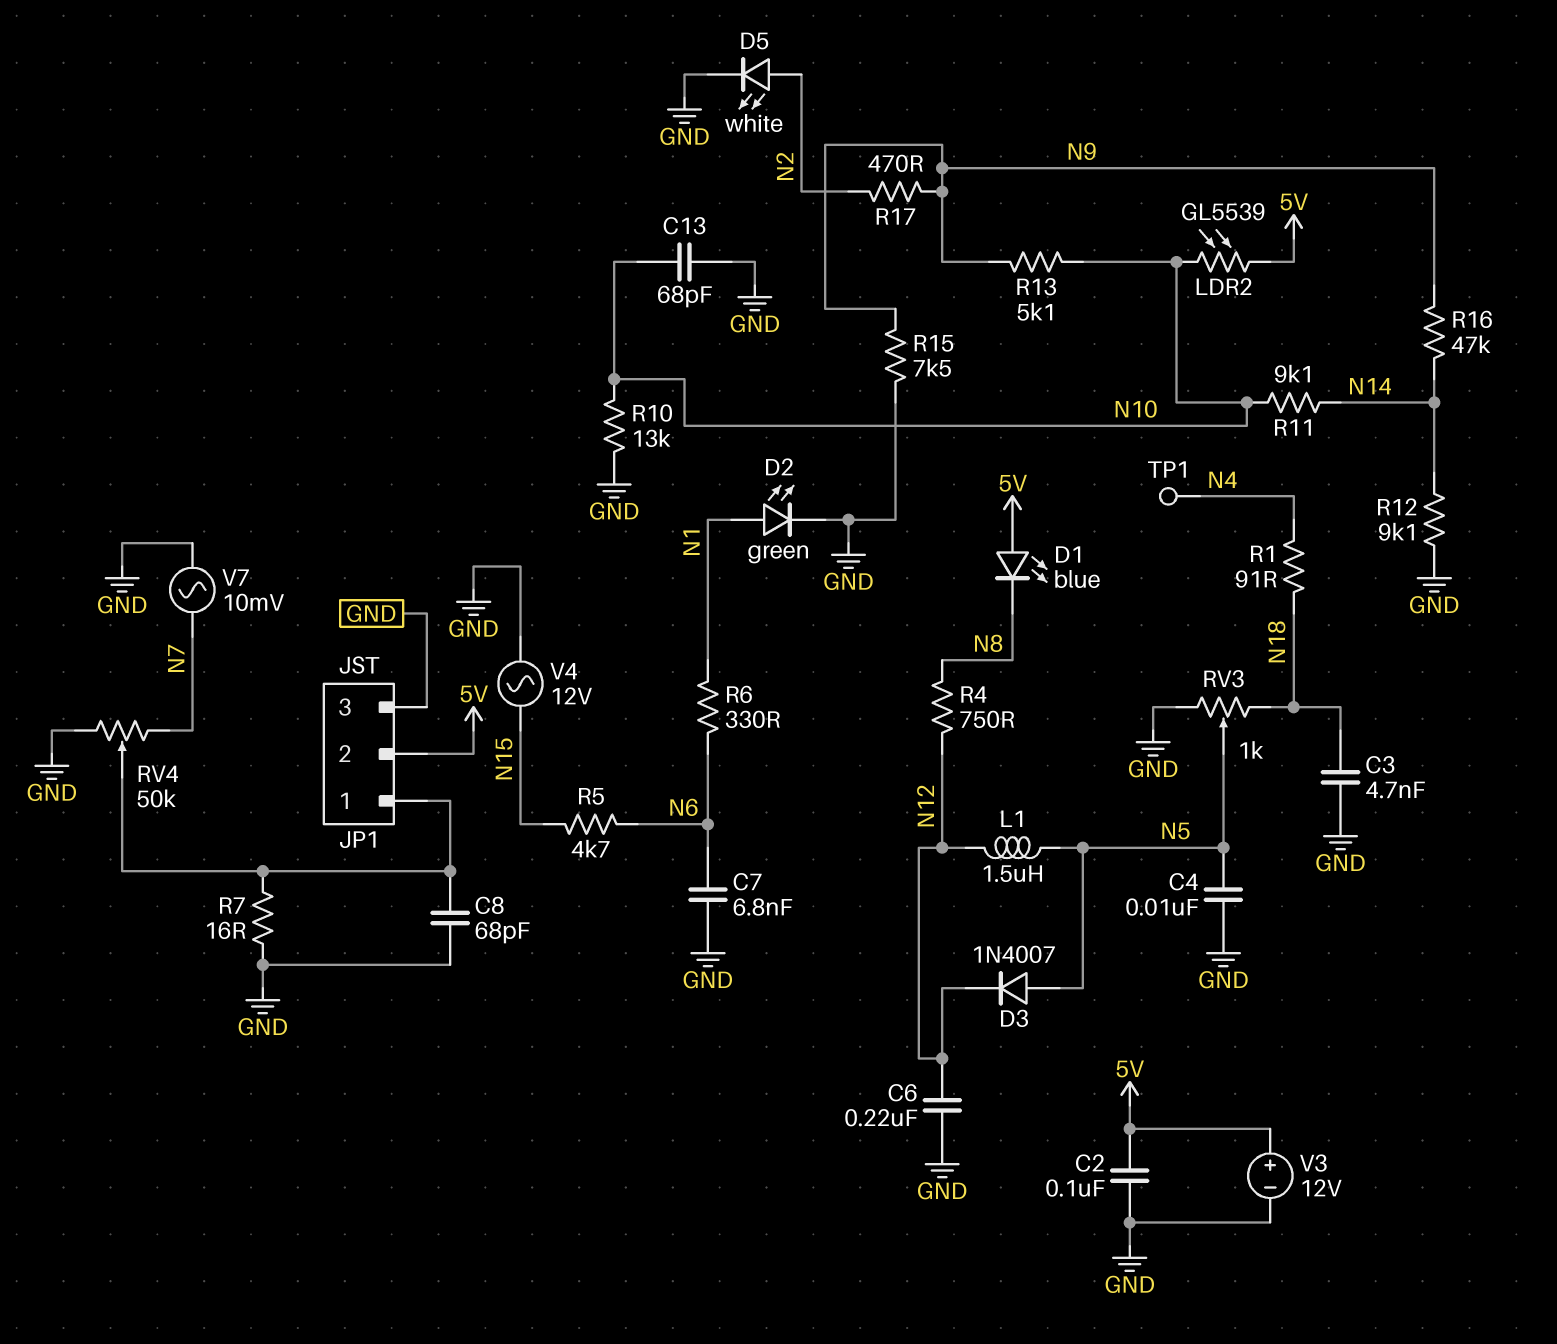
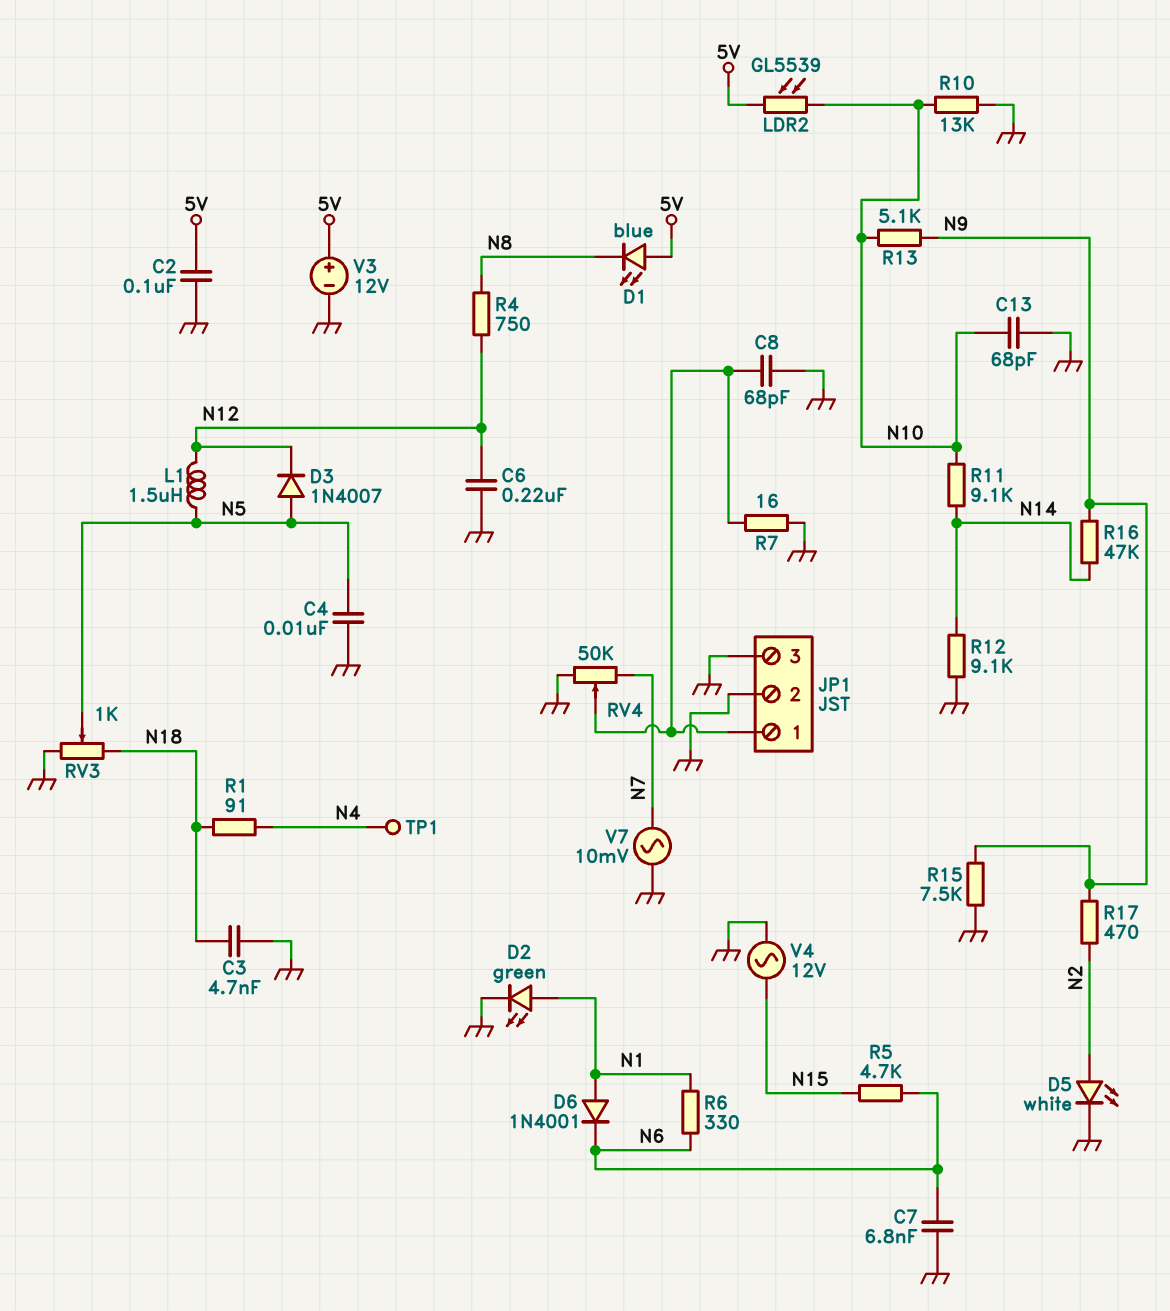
D6: none -> diode 1N4001 (A N1, K N6)
JP1 pin 2: 5V -> GND

